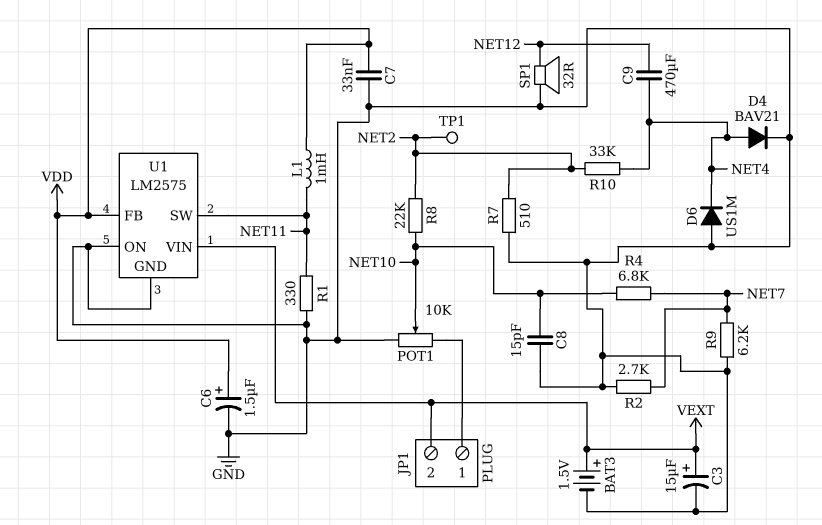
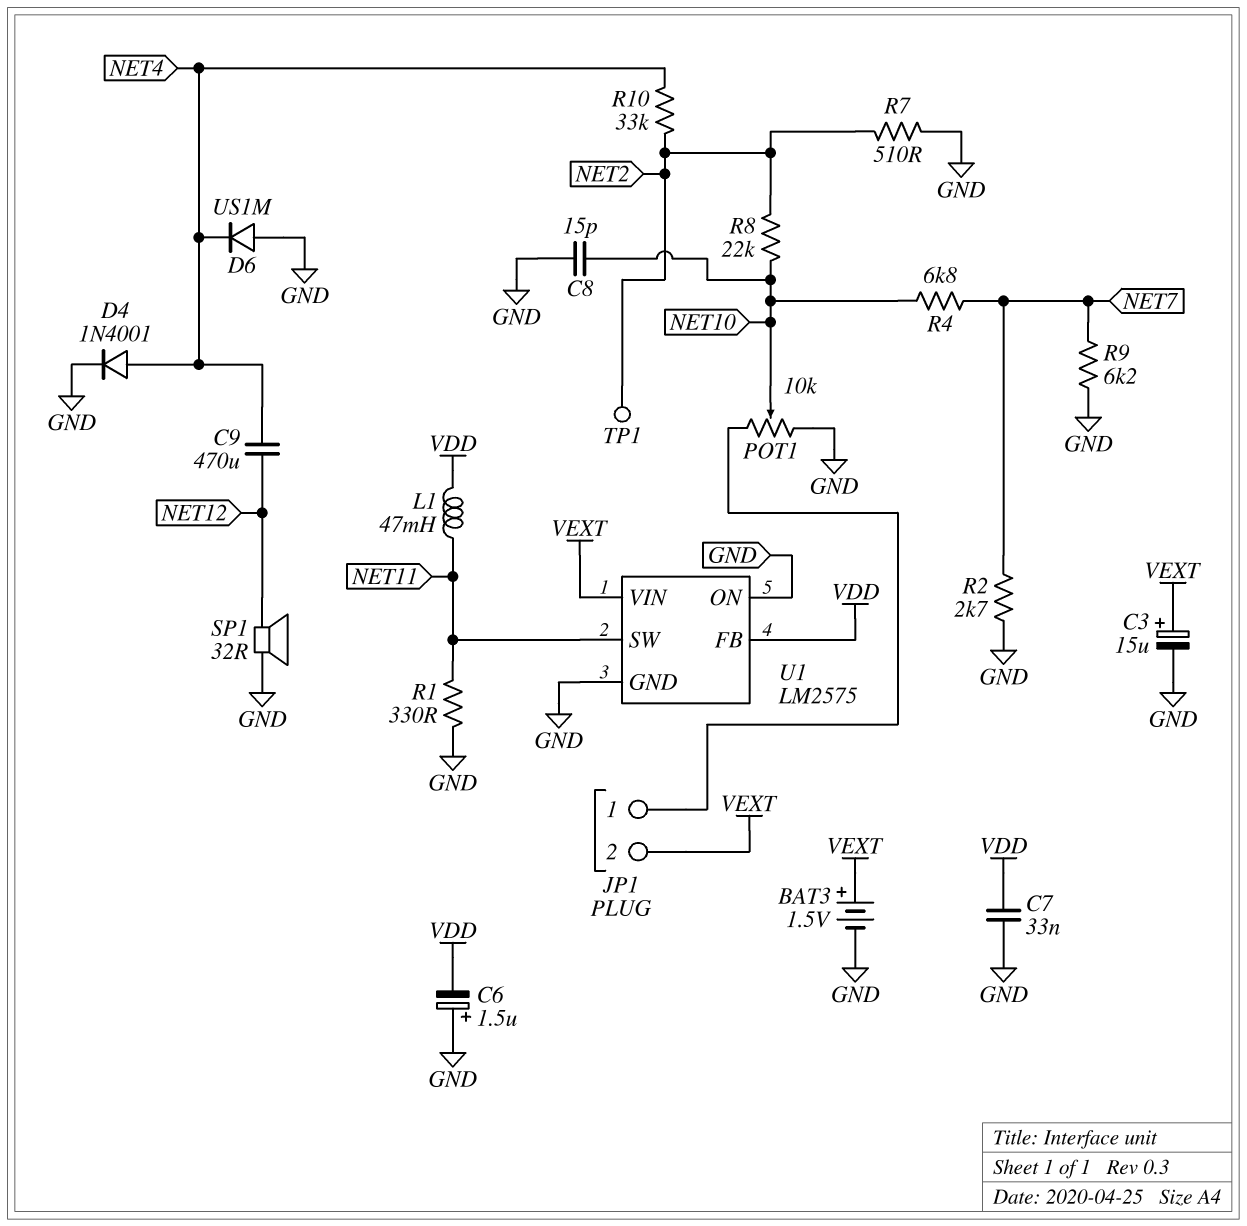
C6: 1.5uF (plus VDD, minus GND) -> 1.5uF (plus GND, minus VDD)
D4: diode BAV21 (A NET4, K GND) -> diode 1N4001 (A NET4, K GND)
L1: 1mH (NET11, VDD) -> 47mH (NET11, VDD)

